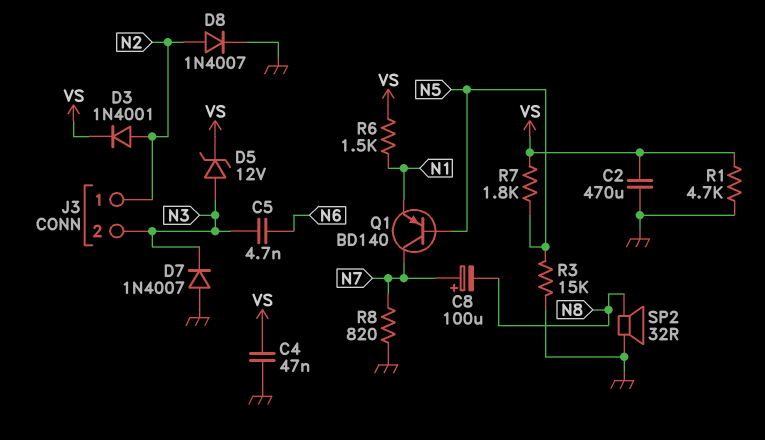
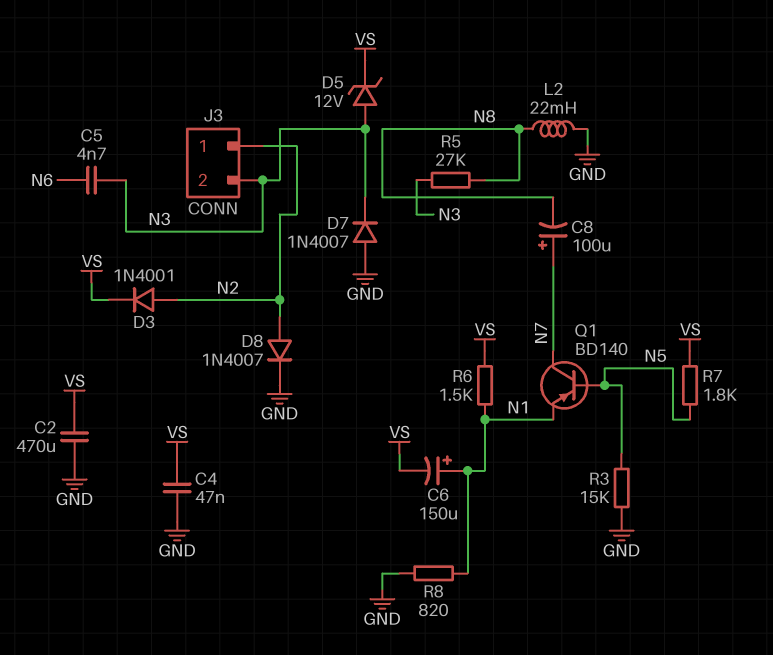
C6: none -> 150uF (plus N1, minus VS)
L2: none -> 22mH (GND, N8)
R1: 4.7k (GND, VS) -> none
R5: none -> 27k (N3, N8)
R8: 820 (GND, N7) -> 820 (GND, N1)
SP2: speaker 32R (GND, N8) -> none

